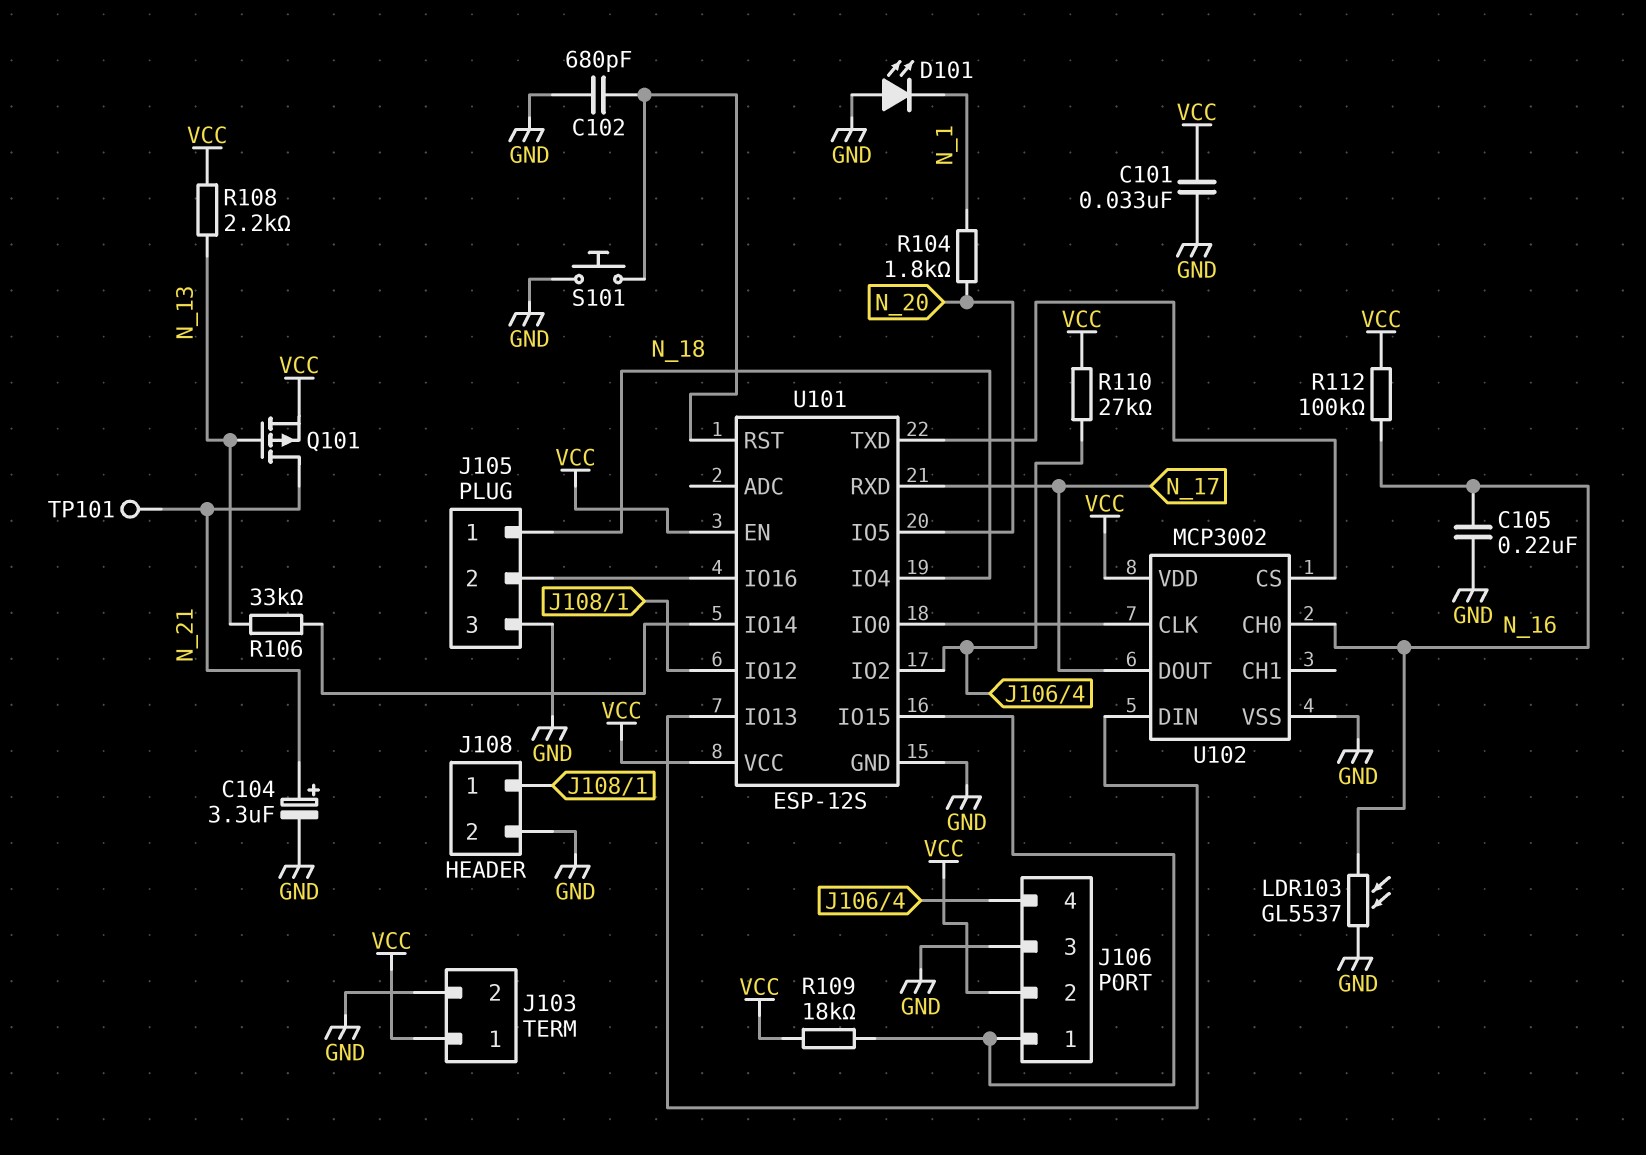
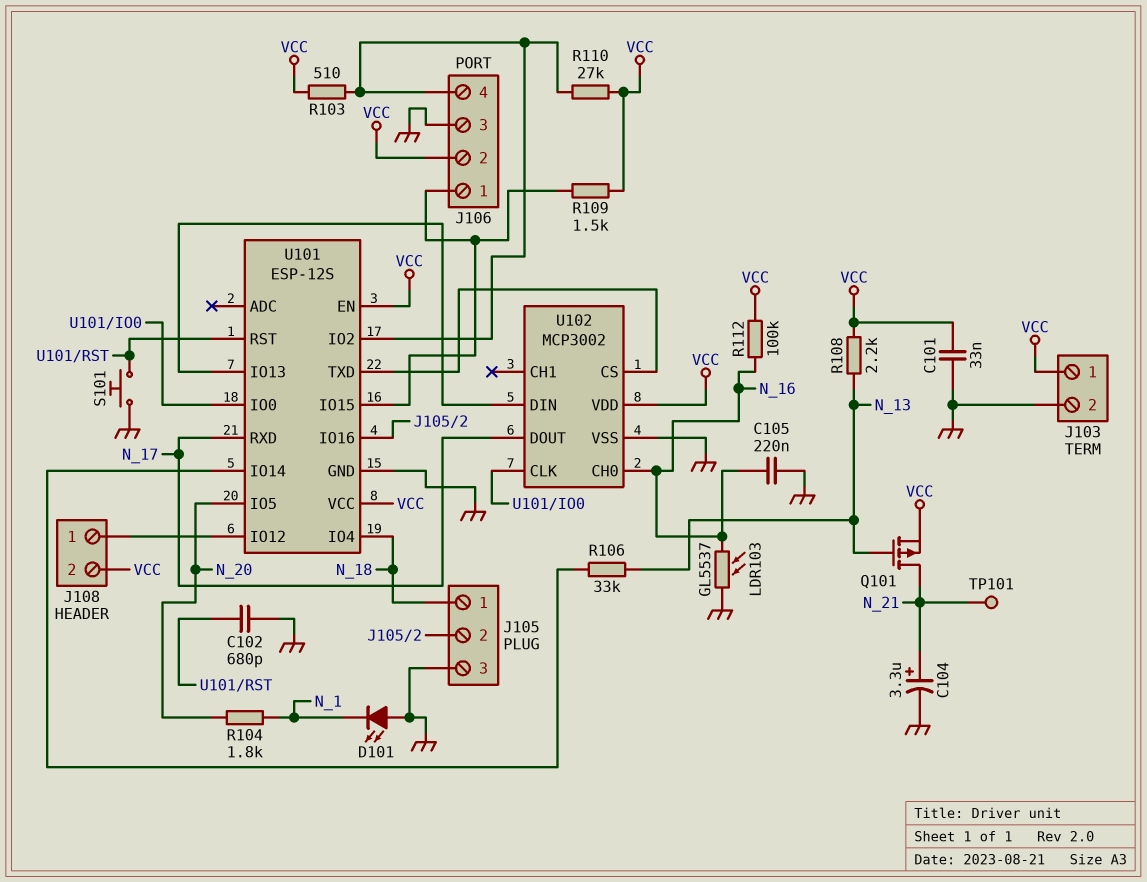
J108 pin 2: GND -> VCC
R103: none -> 510 (J106/4, VCC)
R109: 18k (J106/1, VCC) -> 1.5k (J106/1, VCC)

